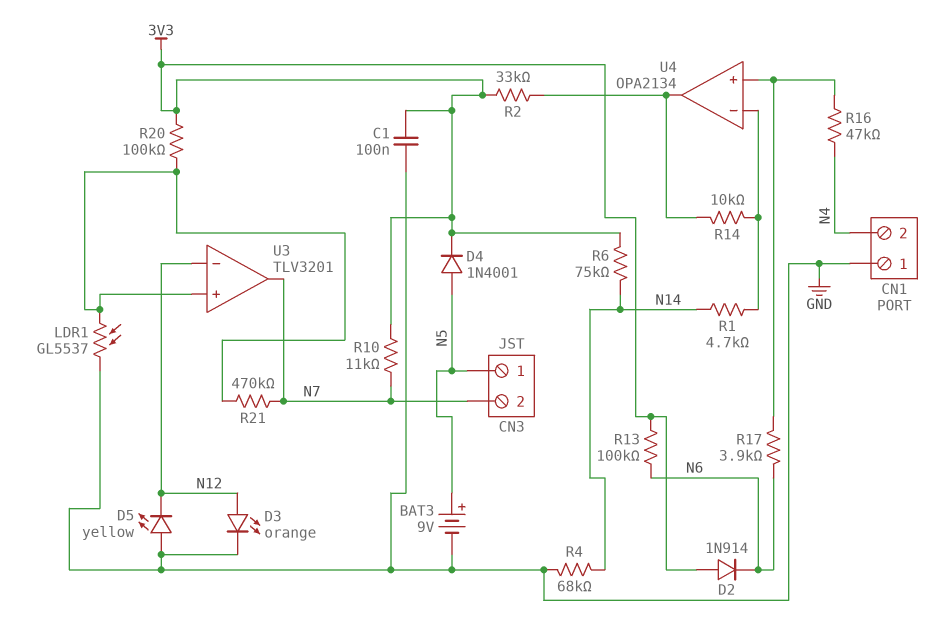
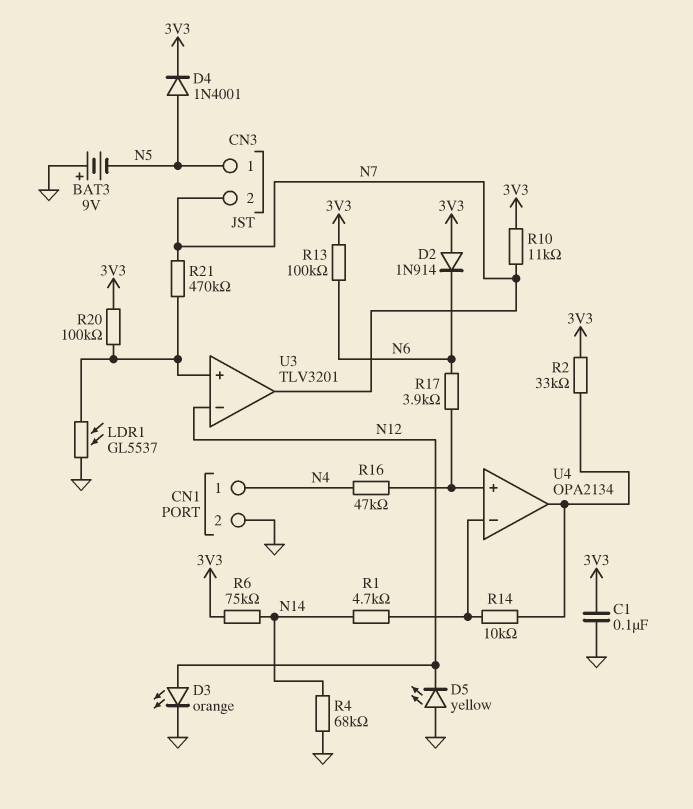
BAT3: 9V (plus N5, minus GND) -> 9V (plus GND, minus N5)
CN1 pin 1: GND -> N4
CN1 pin 2: N4 -> GND

